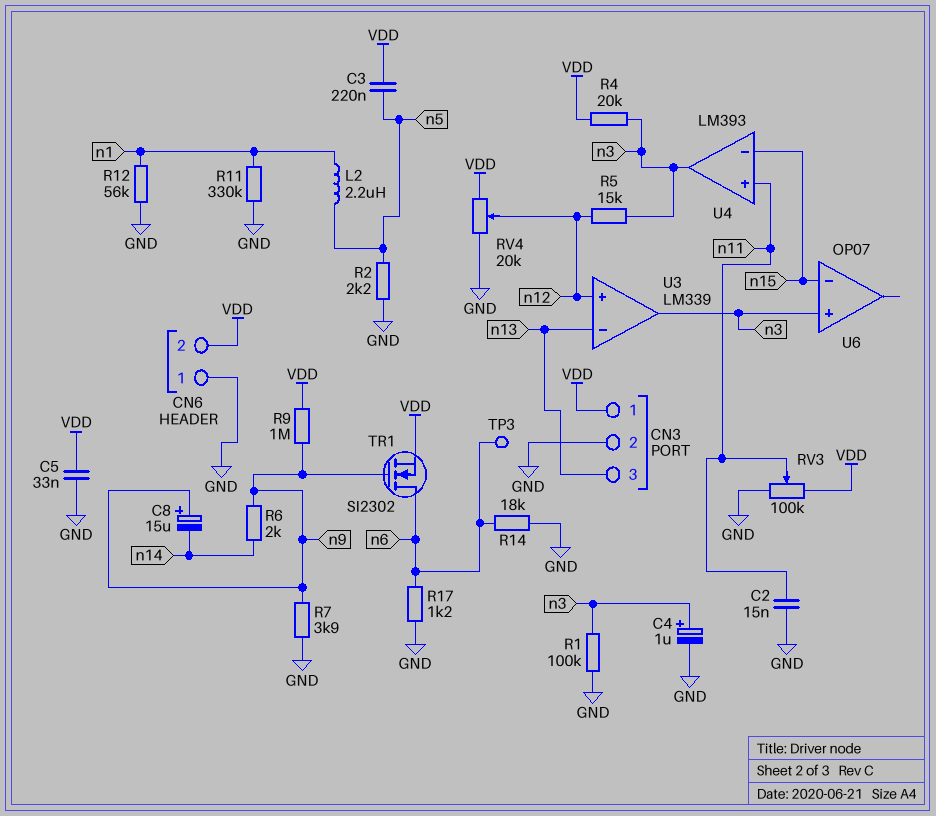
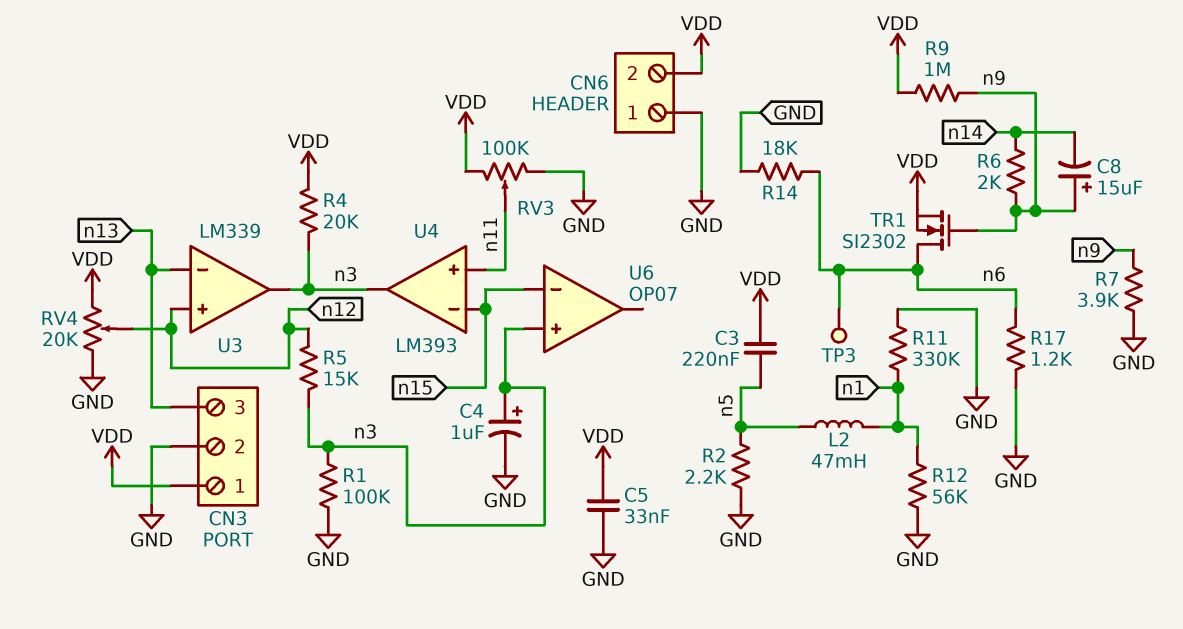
C2: 15nF (GND, n11) -> none
L2: 2.2uH (n1, n5) -> 47mH (n1, n5)

